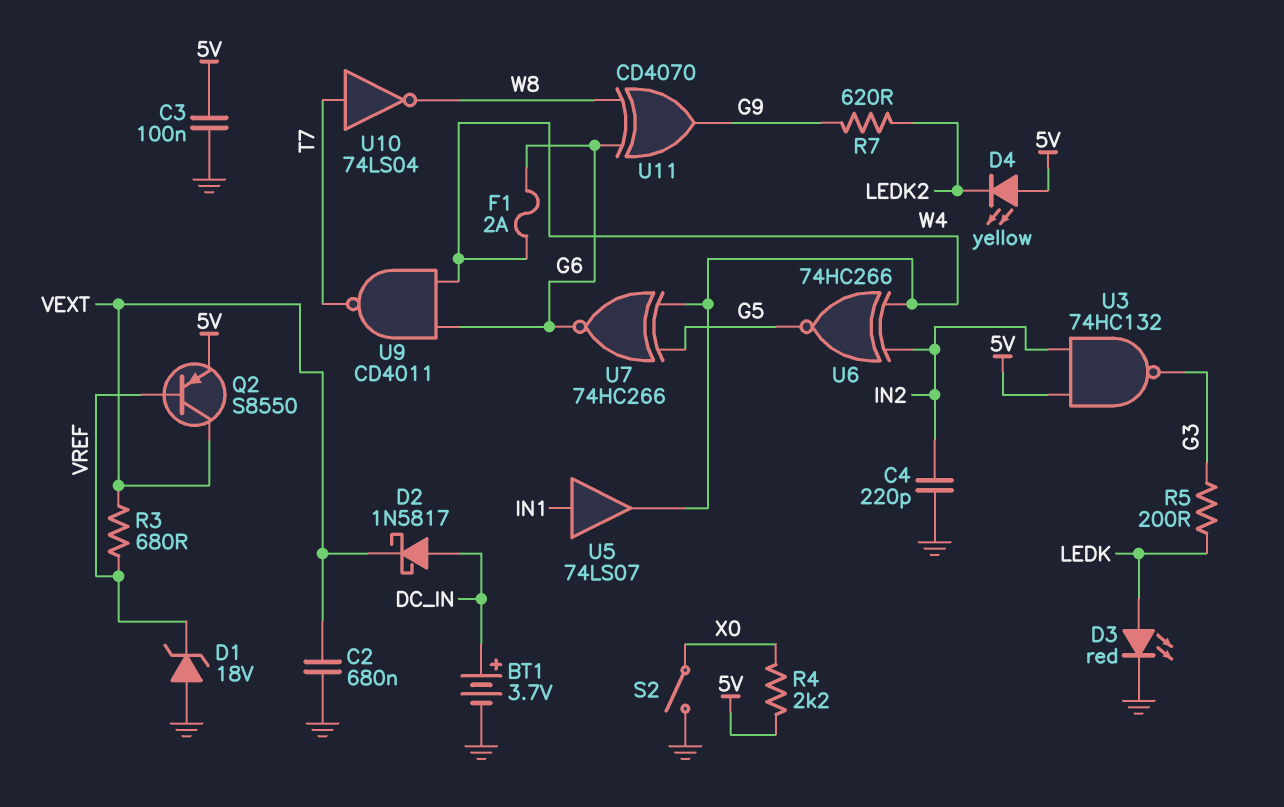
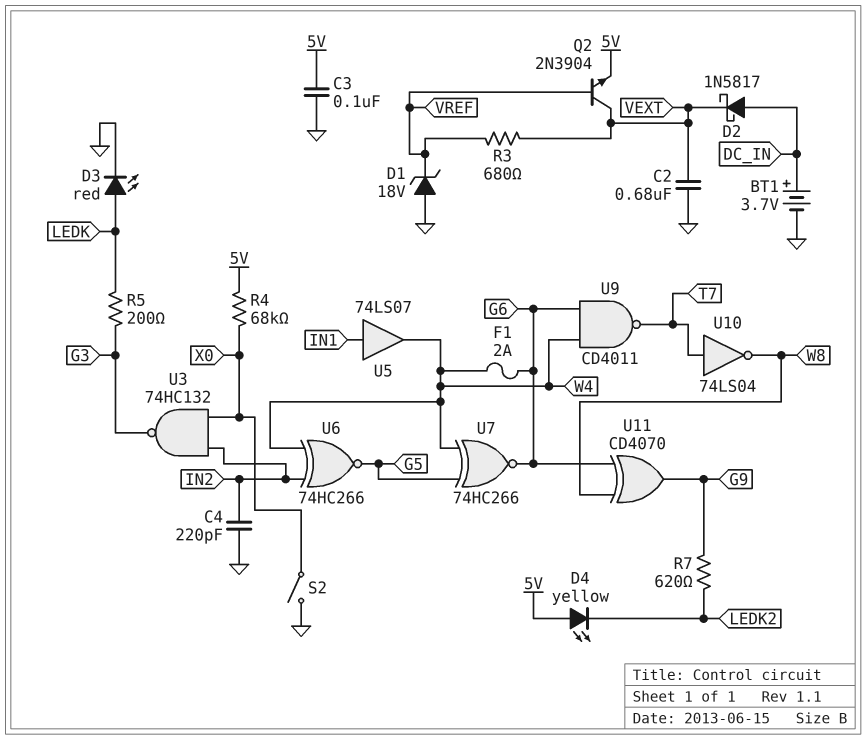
Q2: PNP S8550 (B VREF, C VEXT, E 5V) -> NPN 2N3904 (B VREF, C VEXT, E 5V)
R4: 2.2k (5V, X0) -> 68k (5V, X0)
U3: NAND 74HC132 (in 5V, in IN2, out G3) -> NAND 74HC132 (in IN2, in X0, out G3)

